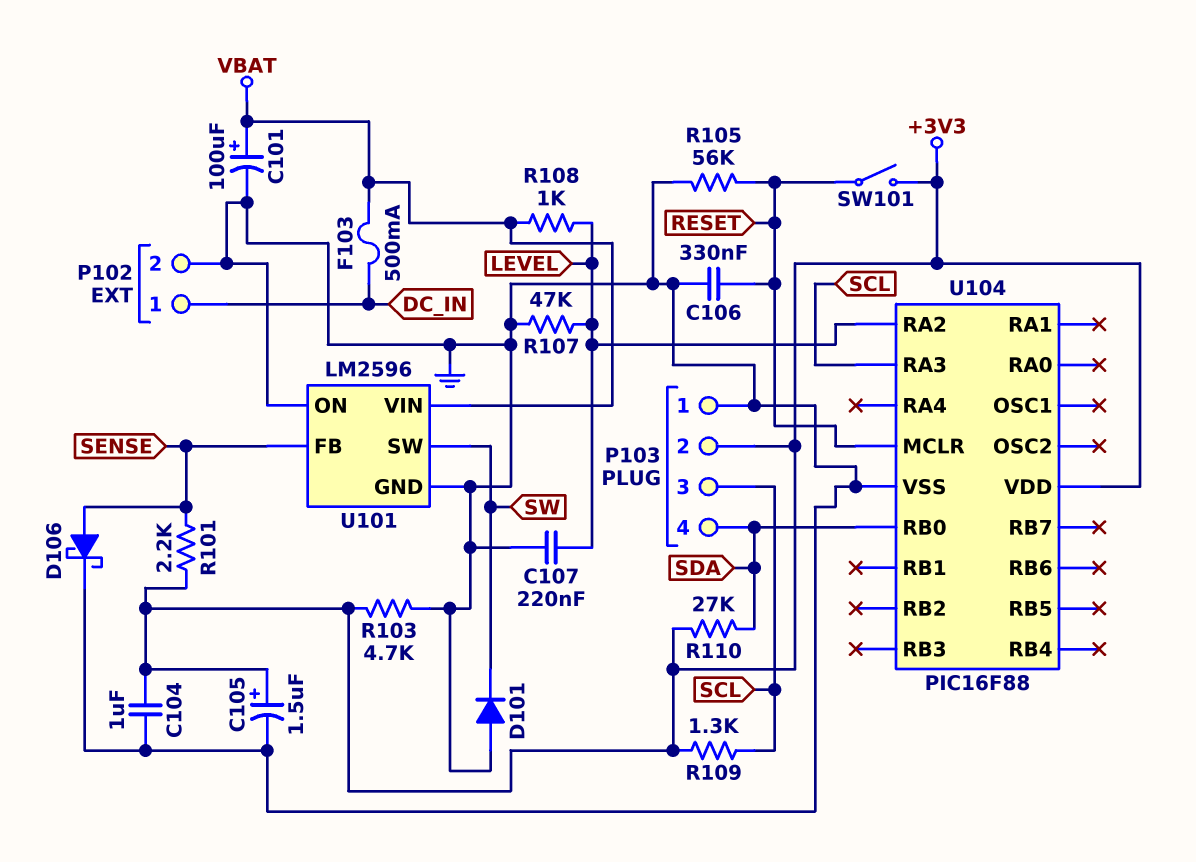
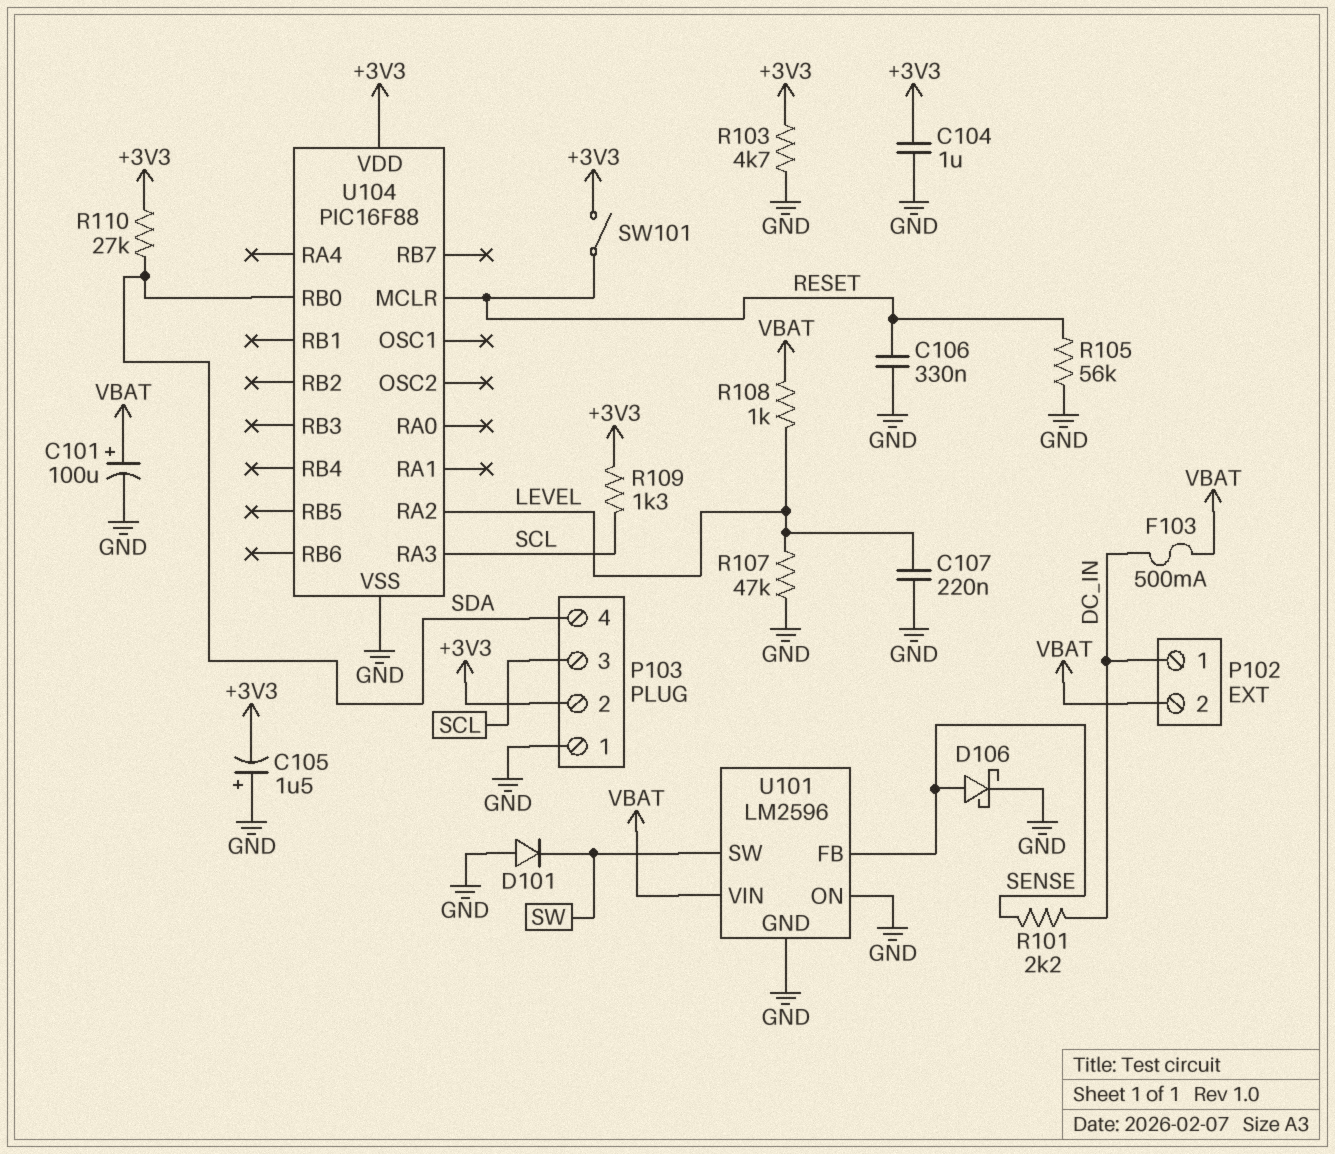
C105: 1.5uF (plus +3V3, minus GND) -> 1.5uF (plus GND, minus +3V3)
P102 pin 2: GND -> VBAT
R101: 2.2k (+3V3, SENSE) -> 2.2k (DC_IN, SENSE)

